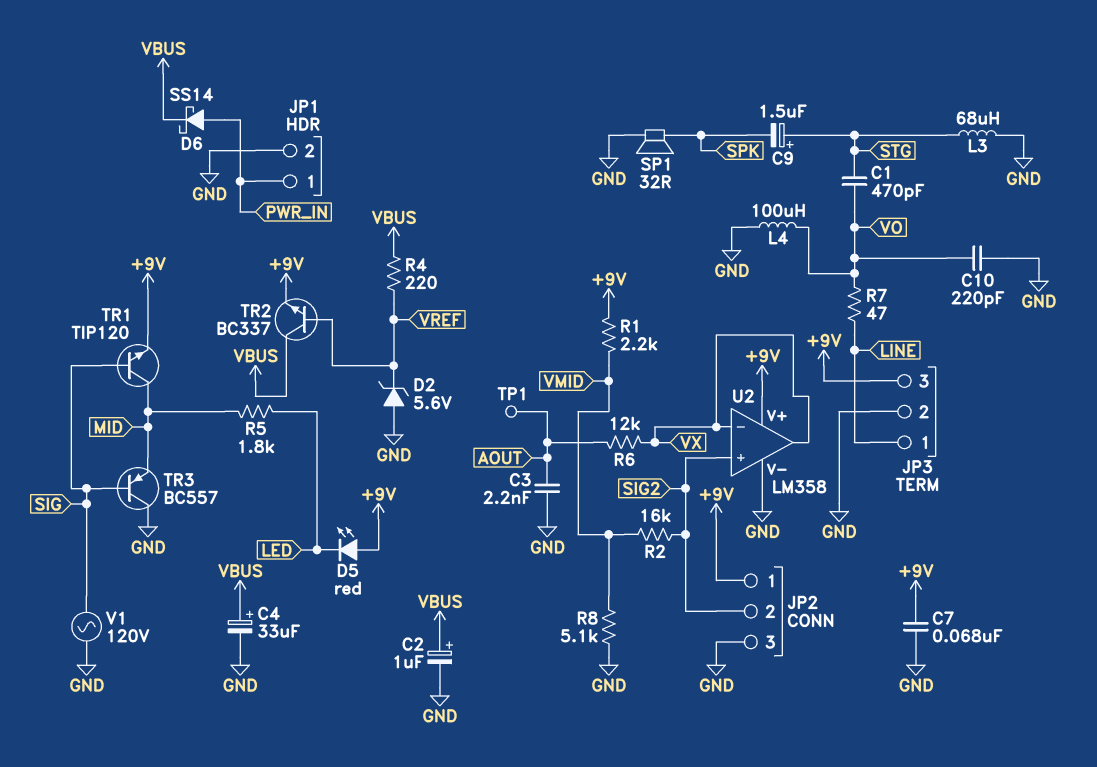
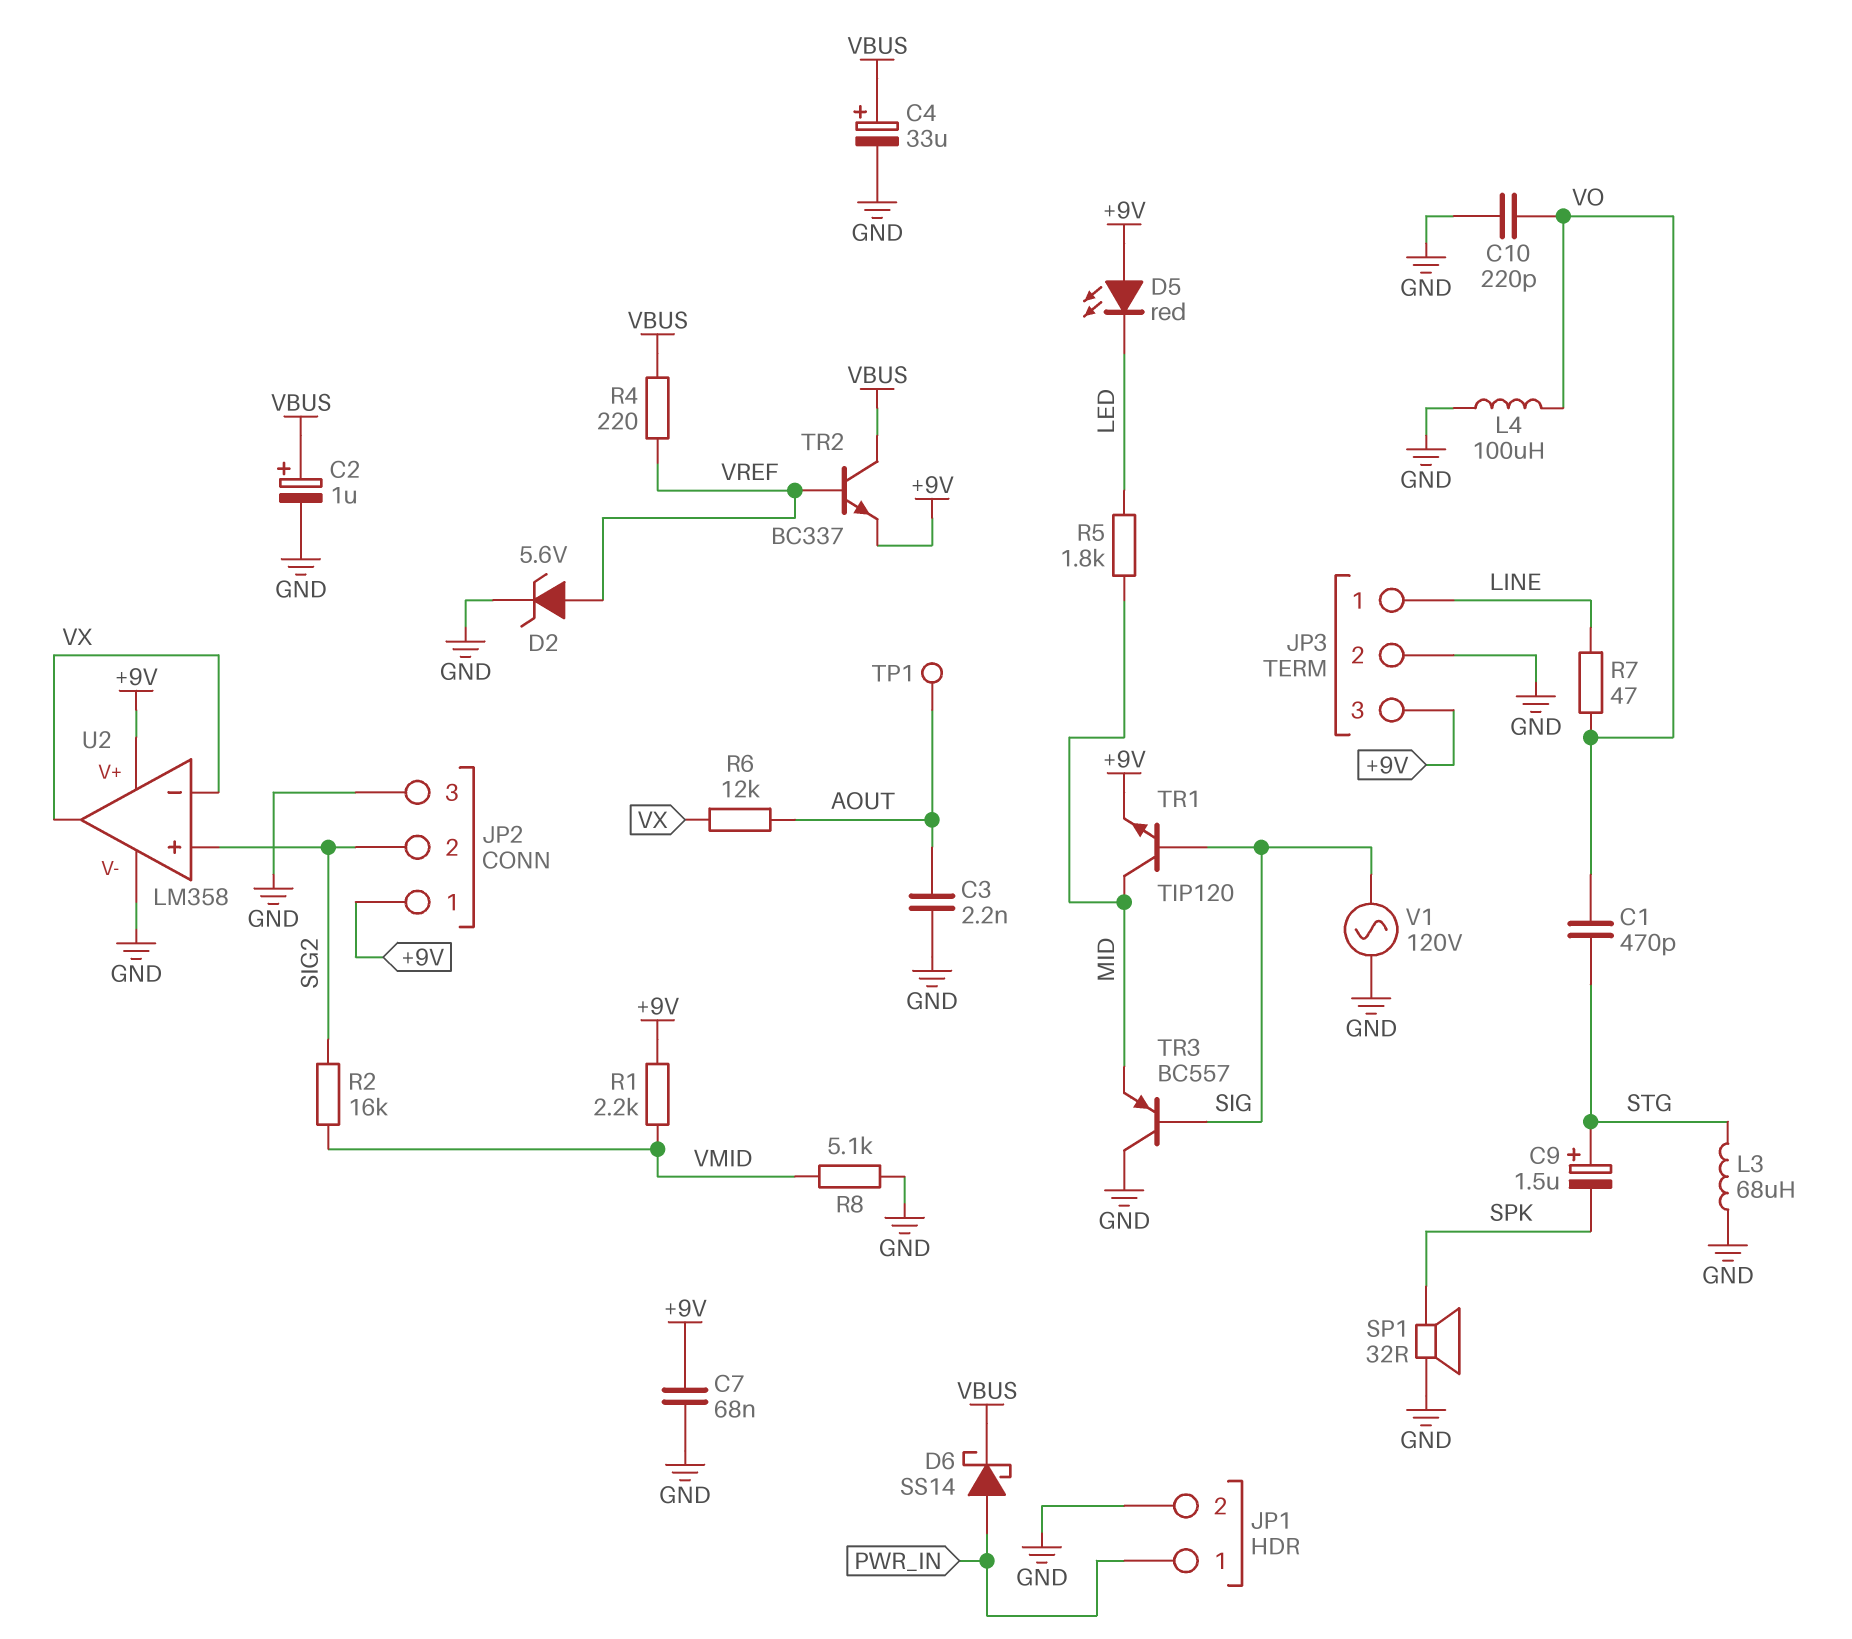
D2: zener 5.6V (A GND, K VREF) -> zener 5.6V (A VREF, K GND)

